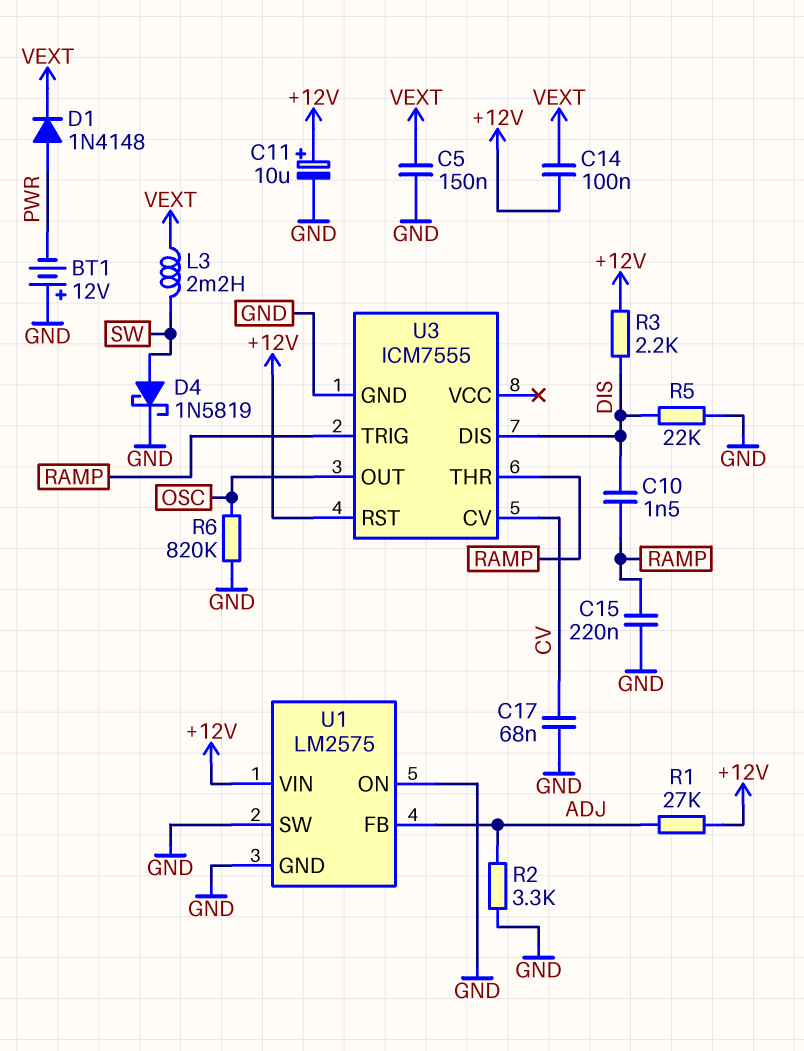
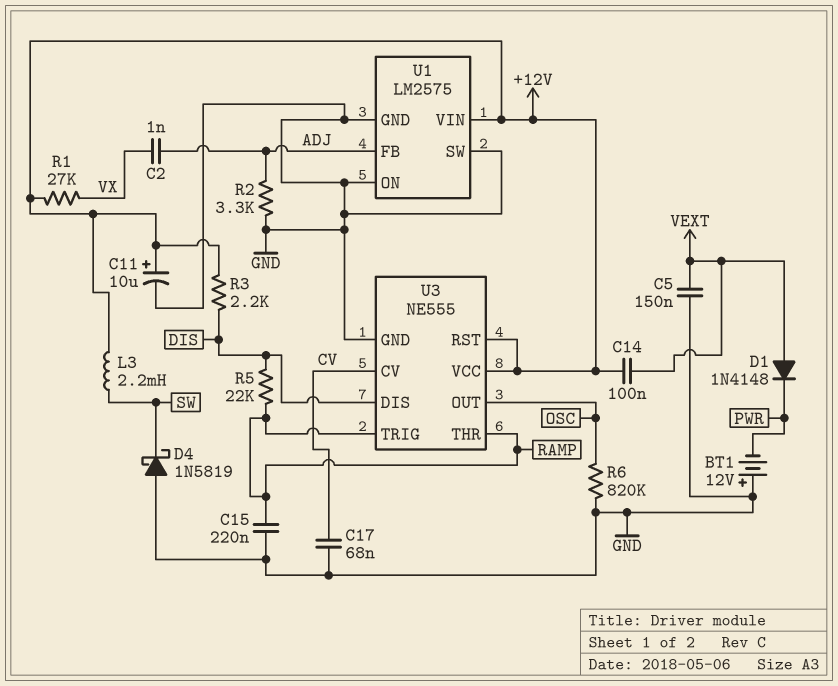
C2: none -> 1nF (ADJ, VX)
C10: 1.5nF (DIS, RAMP) -> none
D1: diode 1N4148 (A PWR, K VEXT) -> diode 1N4148 (A VEXT, K PWR)
D4: schottky 1N5819 (A SW, K GND) -> schottky 1N5819 (A GND, K SW)
L3: 2.2mH (SW, VEXT) -> 2.2mH (+12V, SW)
R1: 27k (+12V, ADJ) -> 27k (+12V, VX)
R5: 22k (DIS, GND) -> 22k (DIS, RAMP)
U3: ICM7555 -> NE555
U3 pin VCC: none -> +12V

